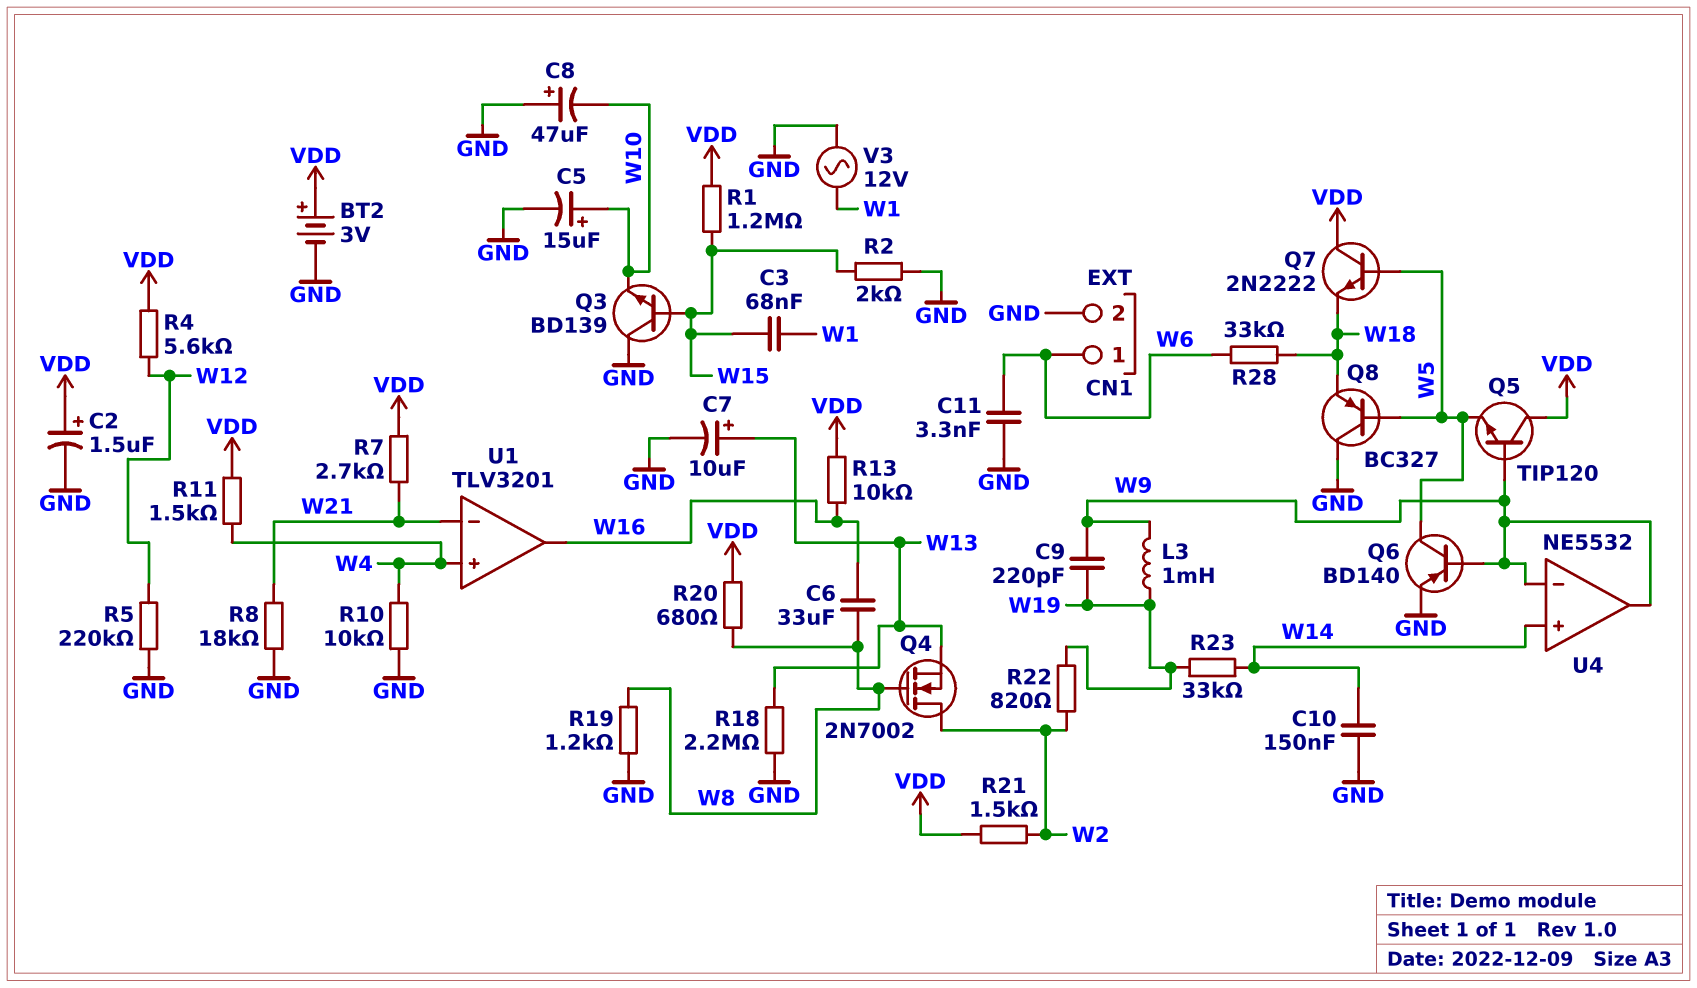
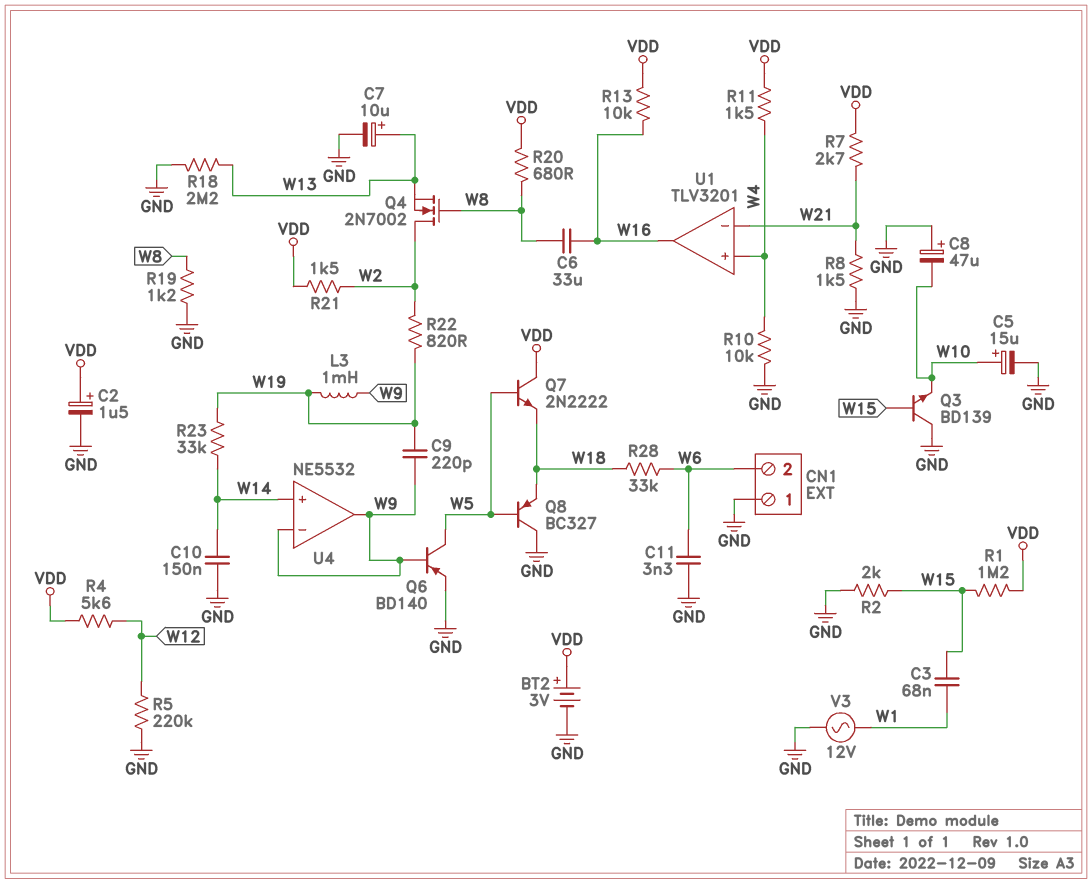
CN1 pin 1: W6 -> GND
CN1 pin 2: GND -> W6
Q5: NPN TIP120 (B W9, C VDD, E W5) -> none
R8: 18k (GND, W21) -> 1.5k (GND, W21)

